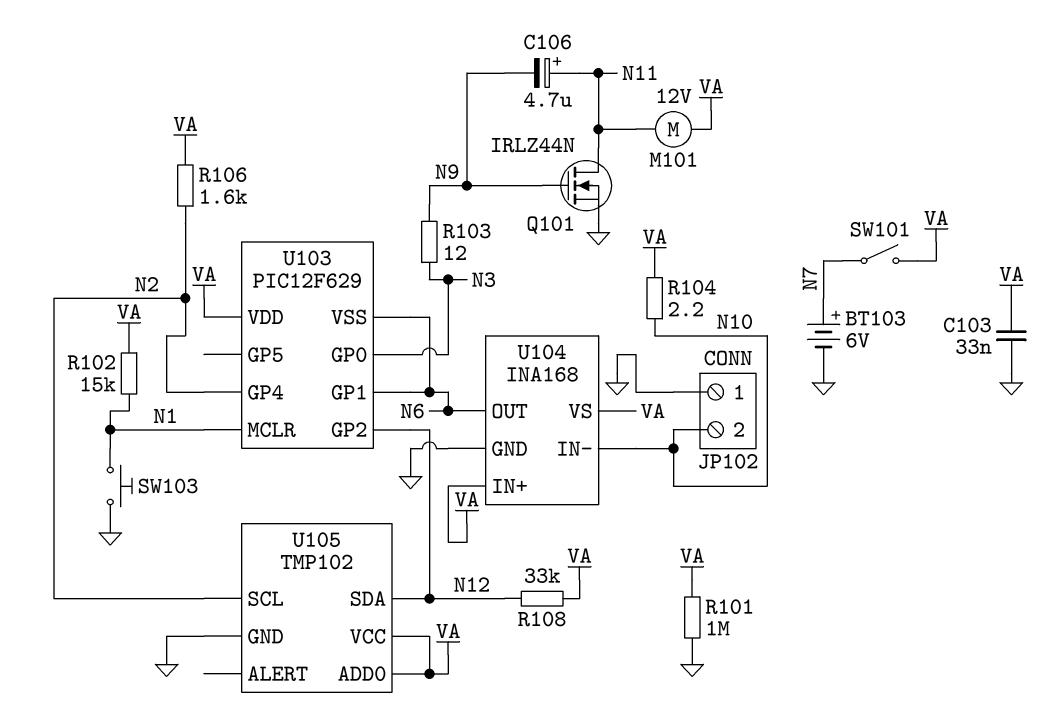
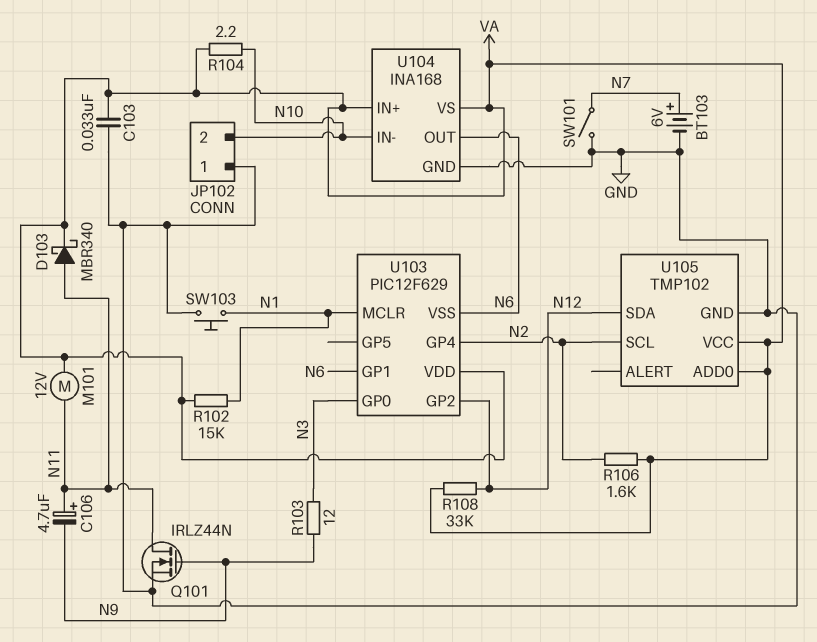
D103: none -> schottky MBR340 (A N11, K VA)
R101: 1M (GND, VA) -> none
SW101: switch (N7, VA) -> switch (GND, N7)

